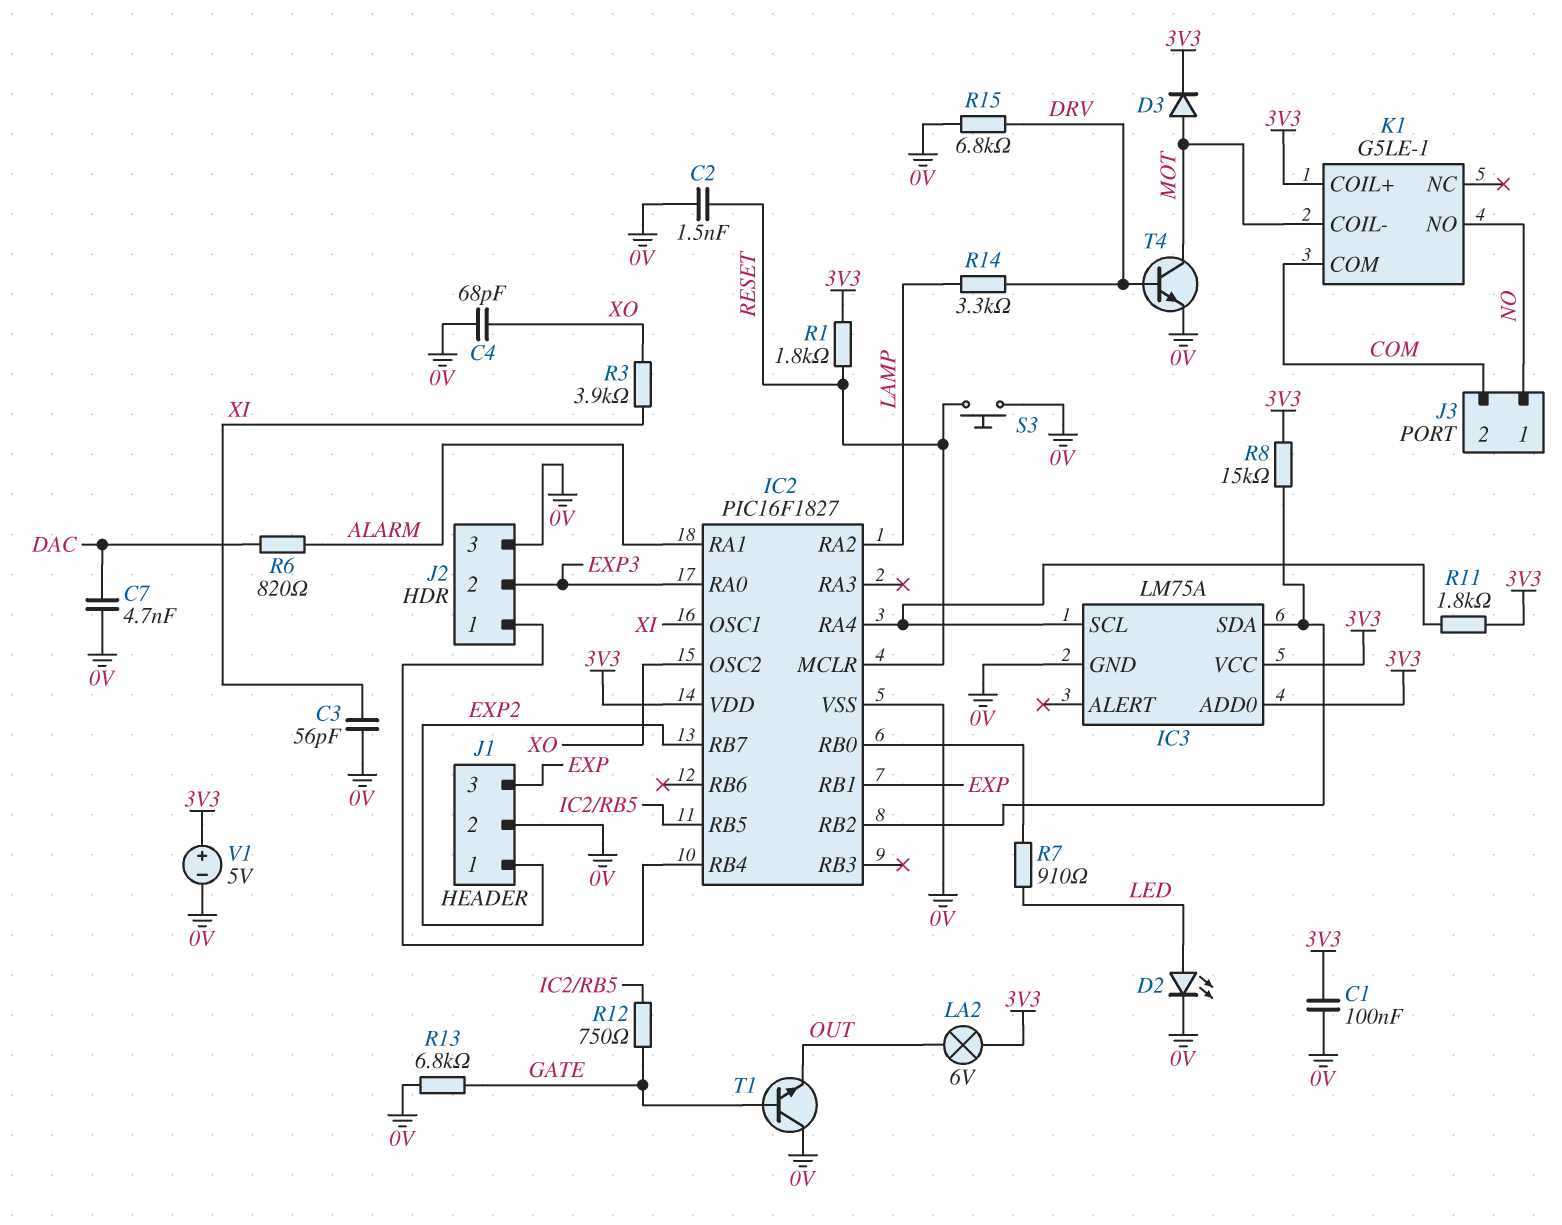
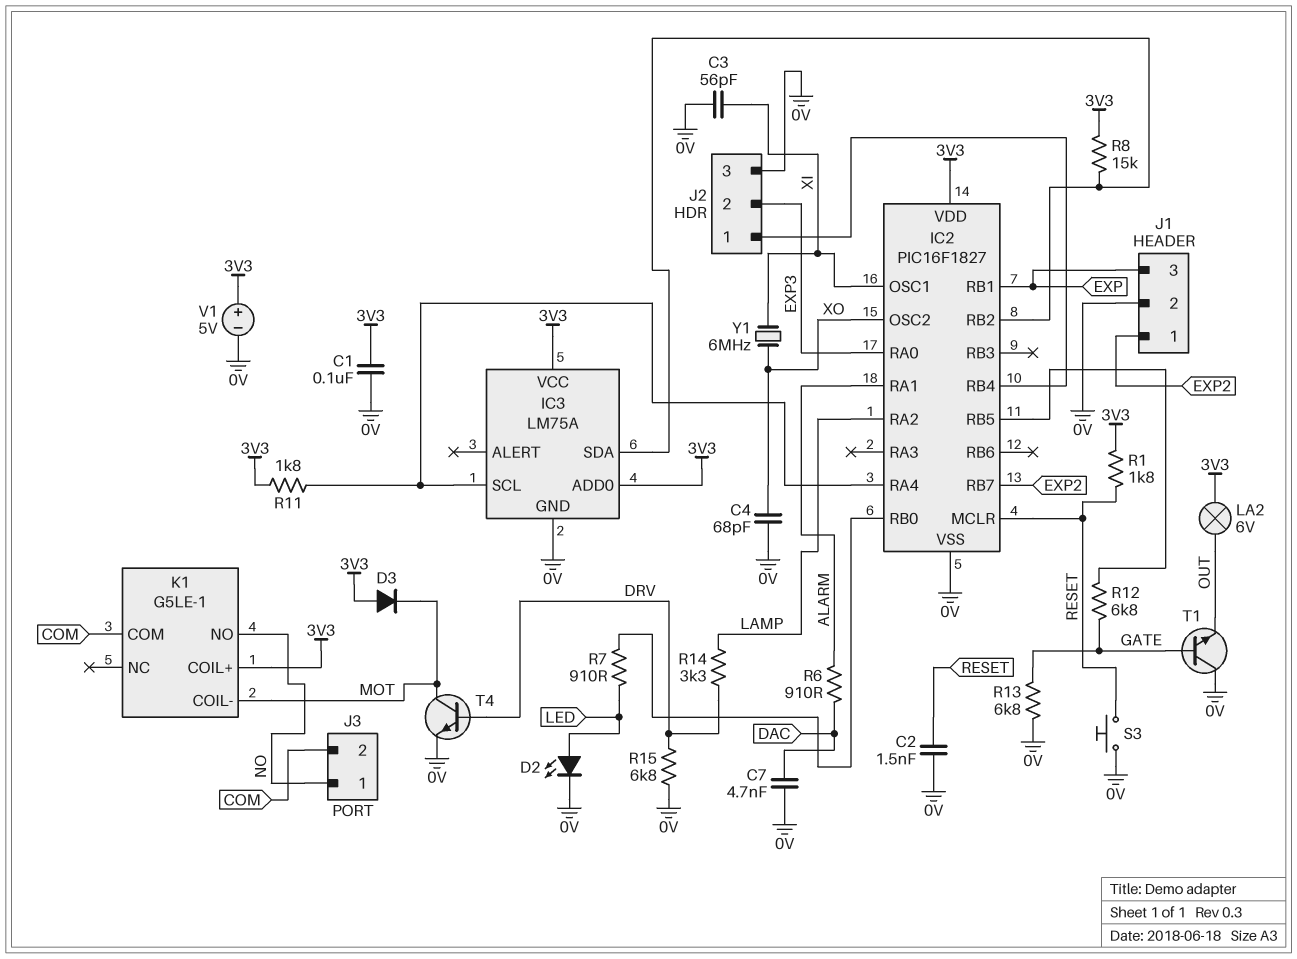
D3: diode (A MOT, K 3V3) -> diode (A 3V3, K MOT)
R3: 3.9k (XI, XO) -> none
R6: 820 (ALARM, DAC) -> 910 (ALARM, DAC)
R12: 750 (GATE, IC2/RB5) -> 6.8k (GATE, IC2/RB5)
Y1: none -> 6MHz (XI, XO)

